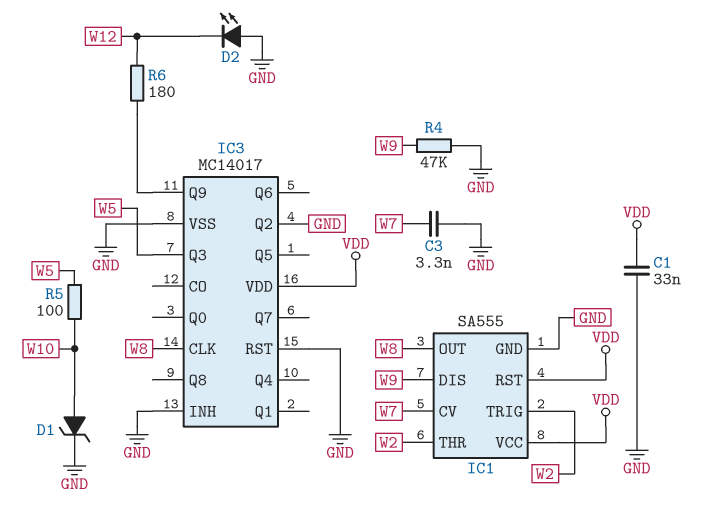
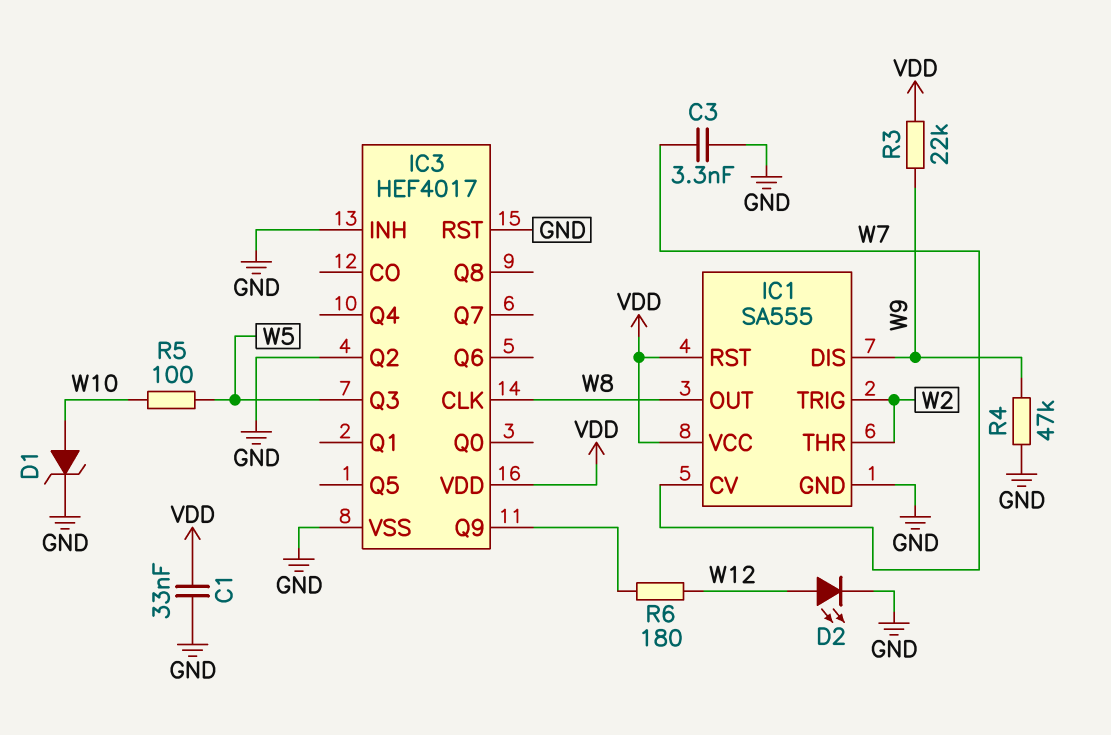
D2: LED (A GND, K W12) -> LED (A W12, K GND)
IC3: MC14017 -> HEF4017
R3: none -> 22k (VDD, W9)

